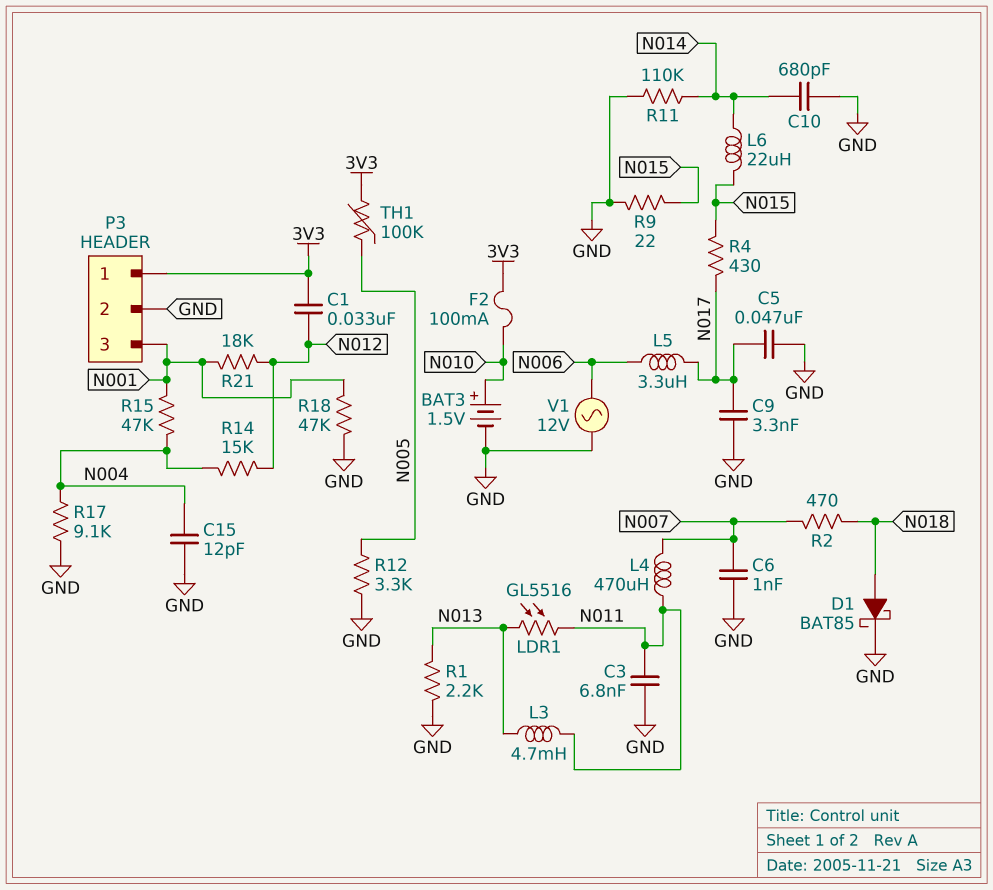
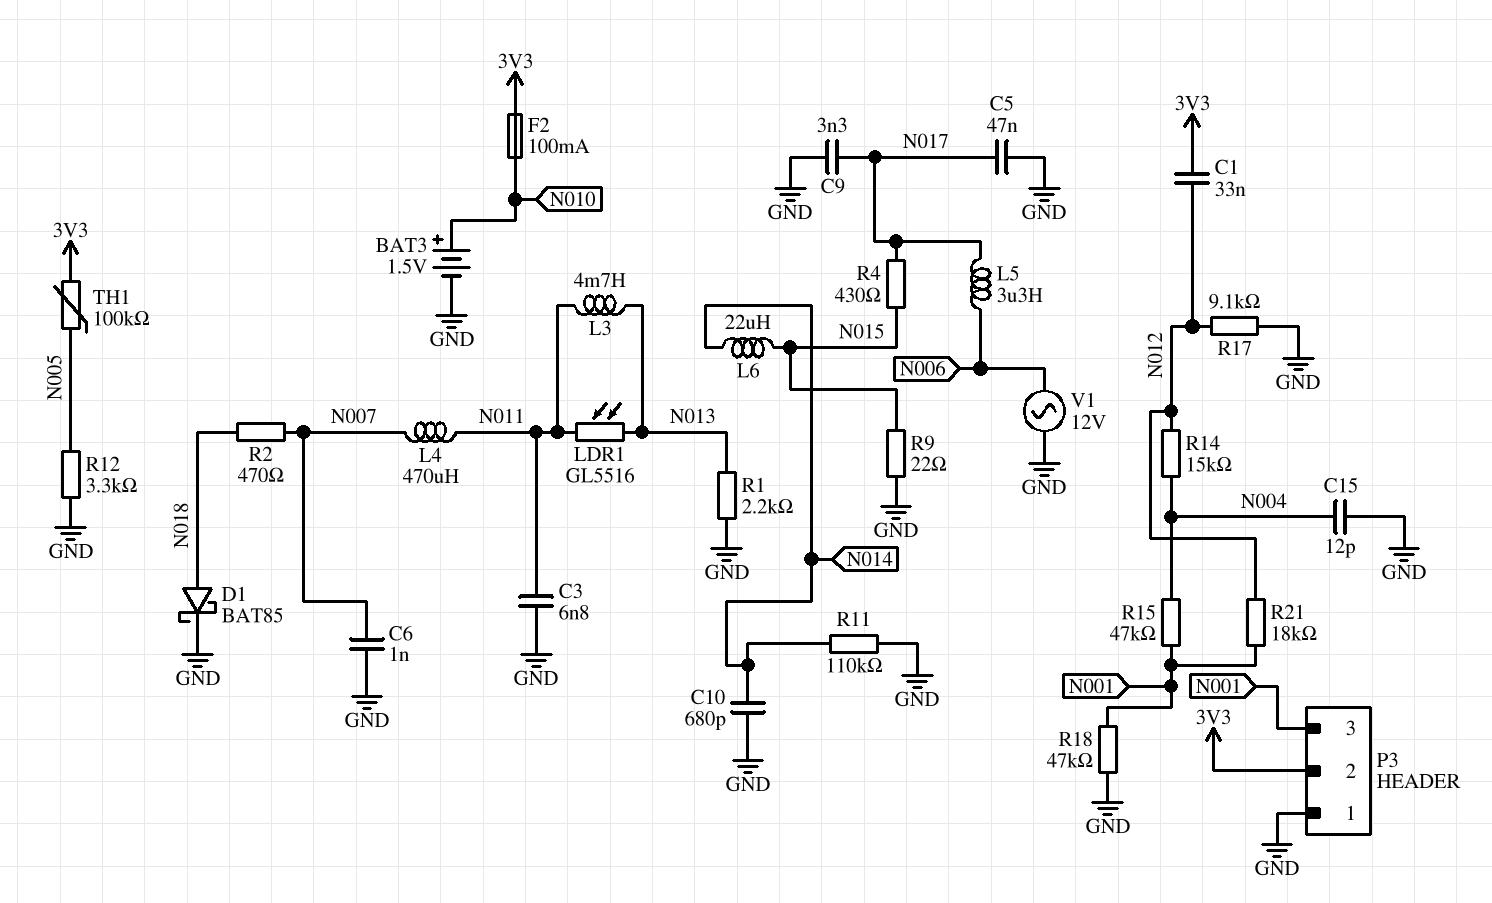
P3 pin 1: 3V3 -> GND
P3 pin 2: GND -> 3V3
R17: 9.1k (GND, N004) -> 9.1k (GND, N012)

